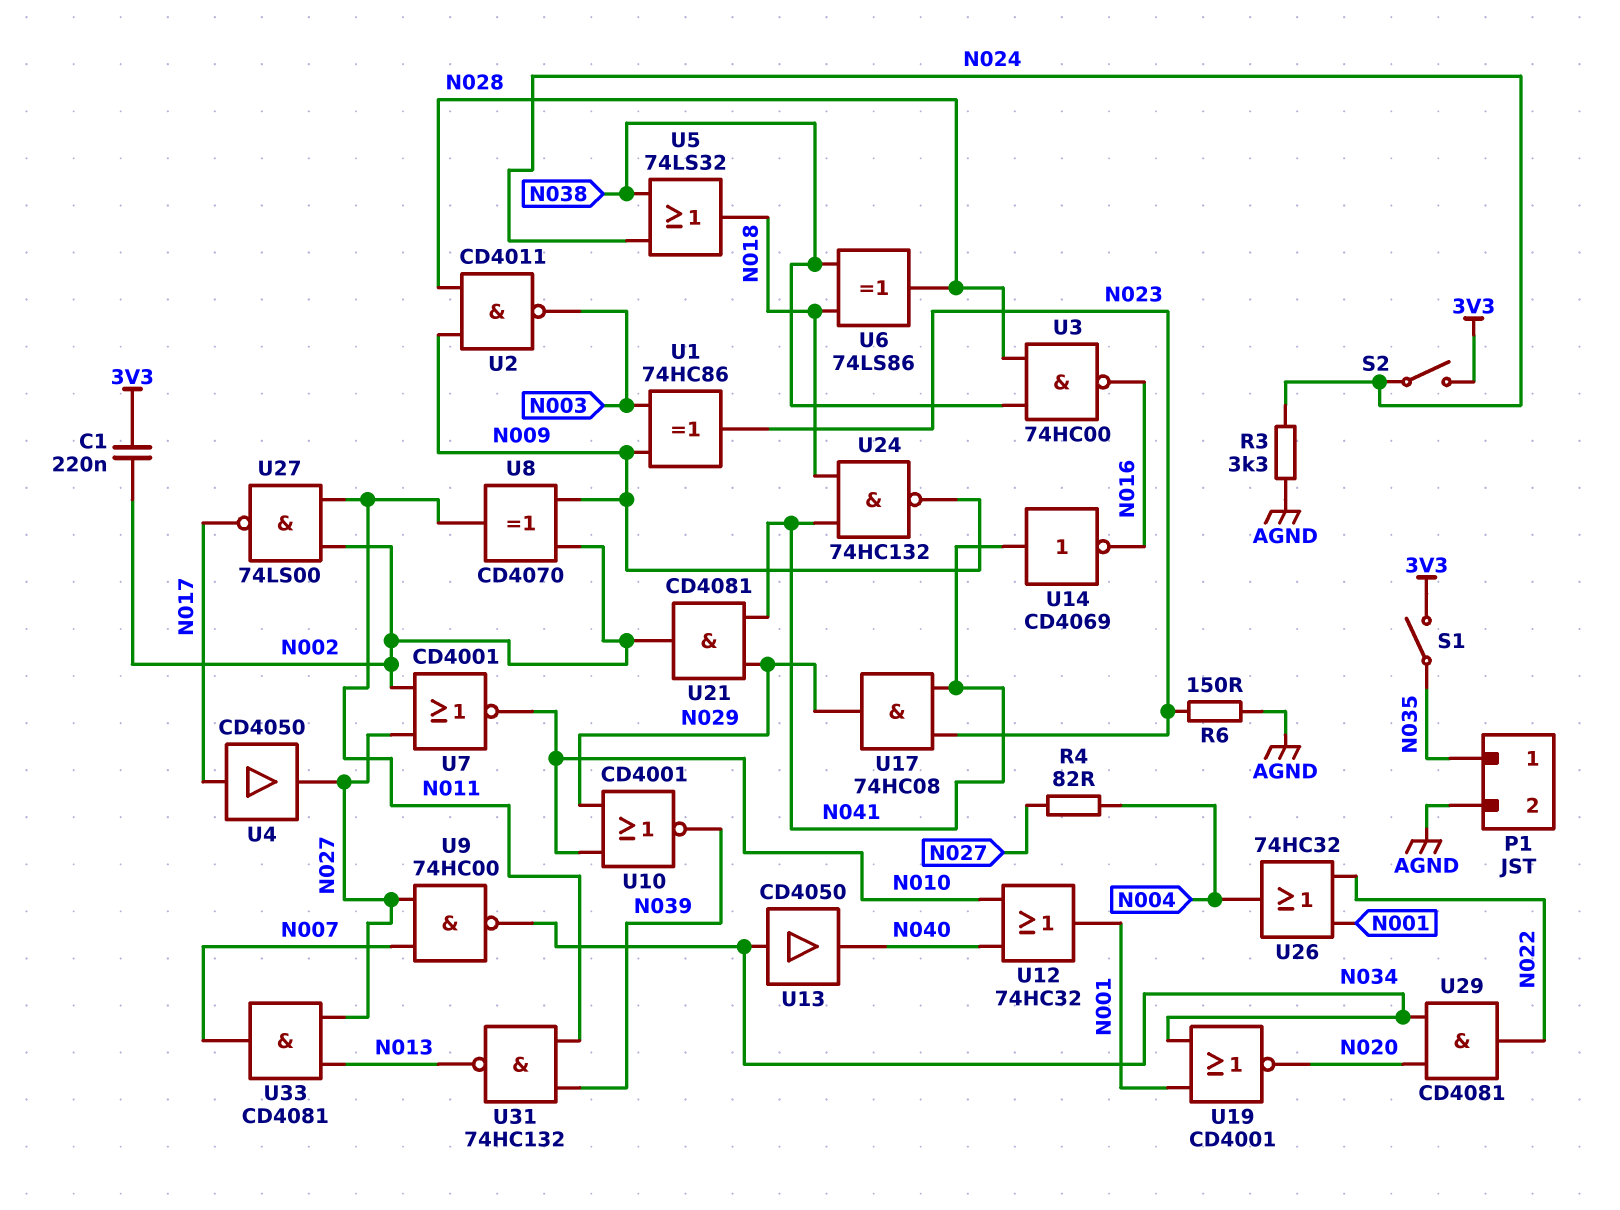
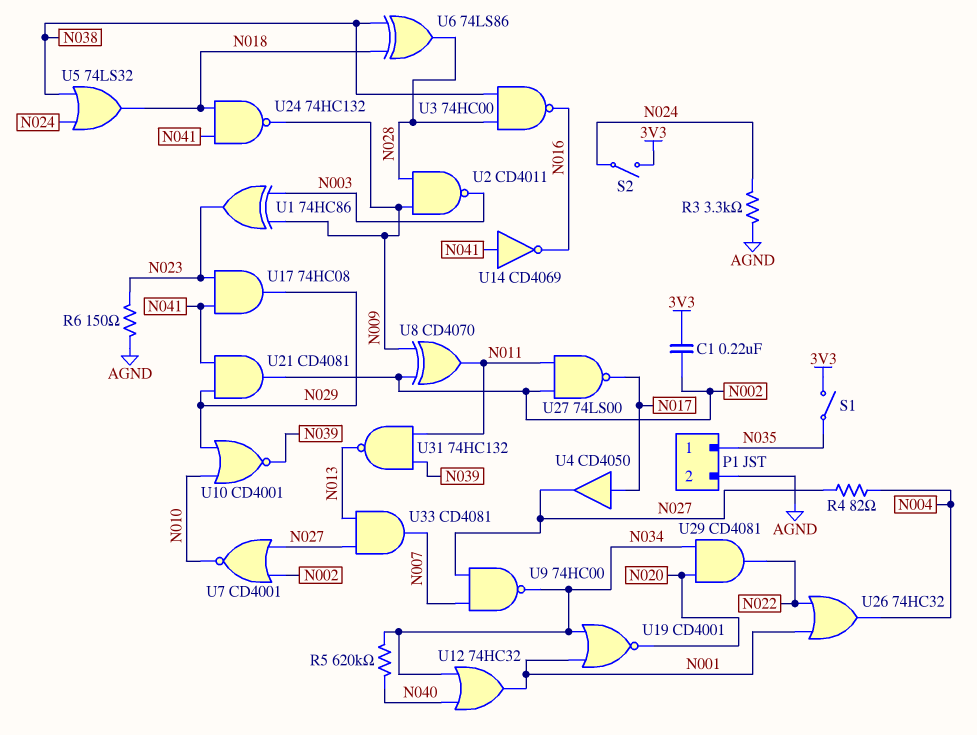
R5: none -> 620k (N034, N040)
U12: OR 74HC32 (in N010, in N040, out N001) -> OR 74HC32 (in N034, in N040, out N001)
U13: buffer CD4050 (in N034, out N040) -> none

